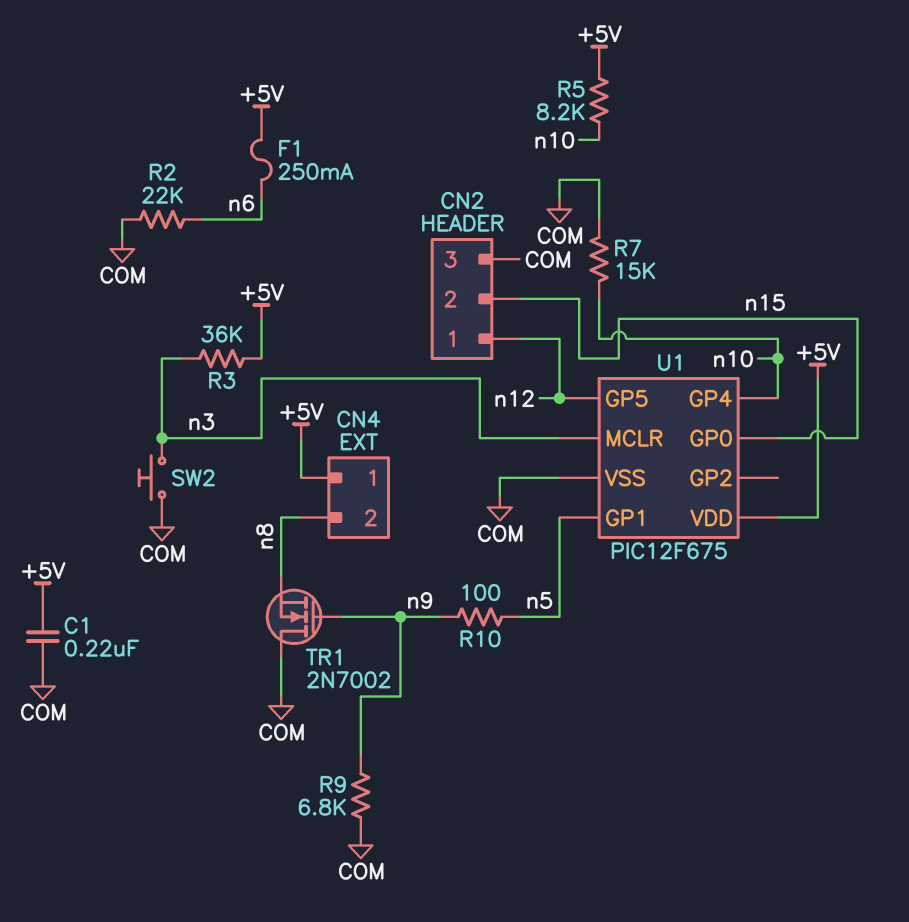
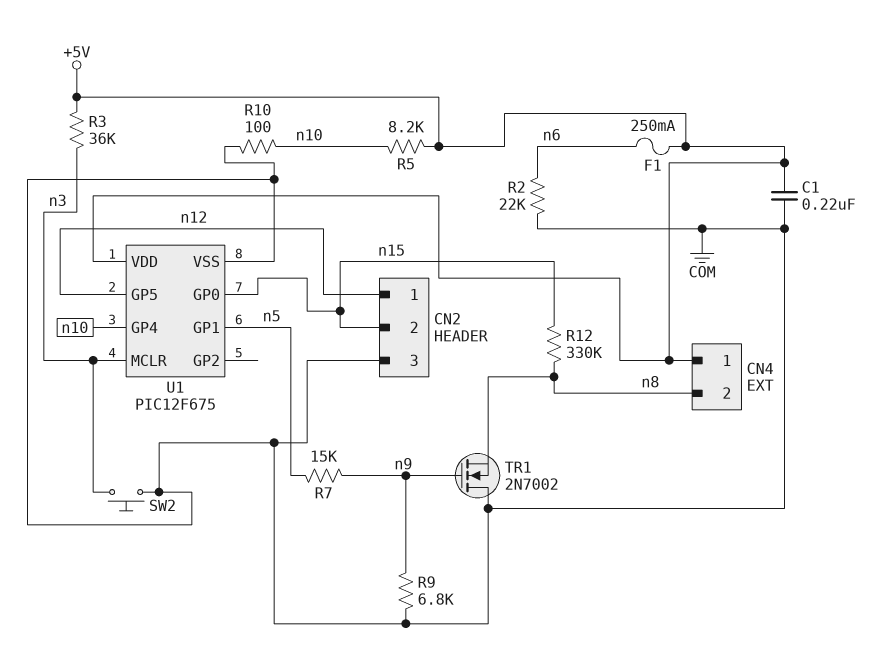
R7: 15k (COM, n10) -> 15k (n5, n9)
R10: 100 (n5, n9) -> 100 (COM, n10)
R12: none -> 330k (n8, n15)

